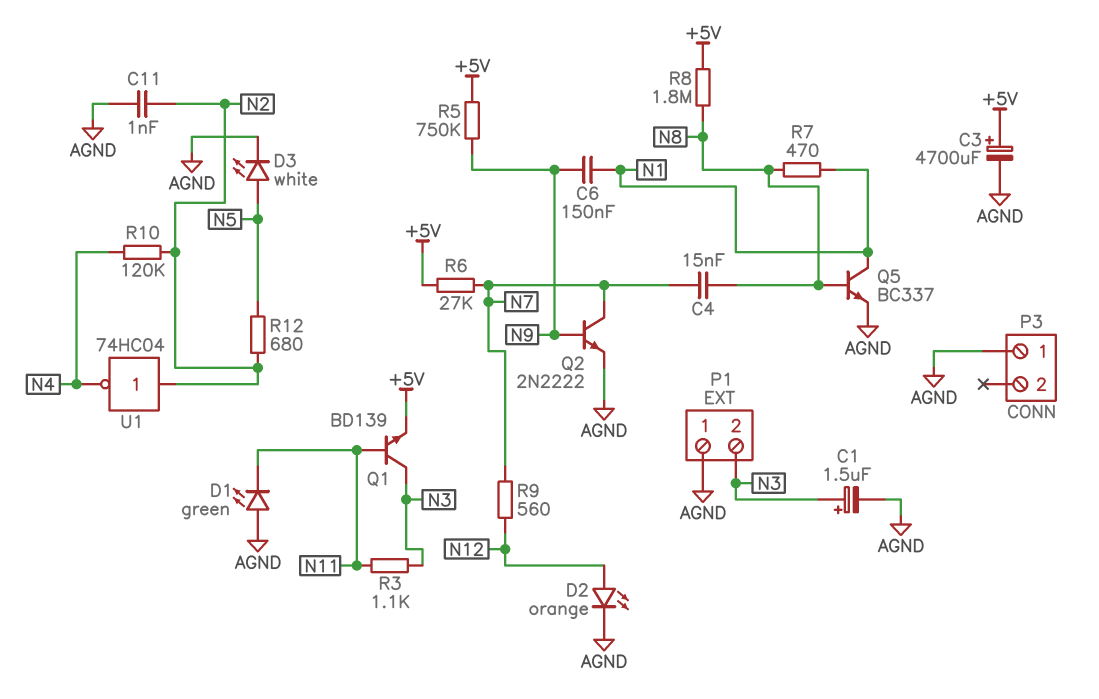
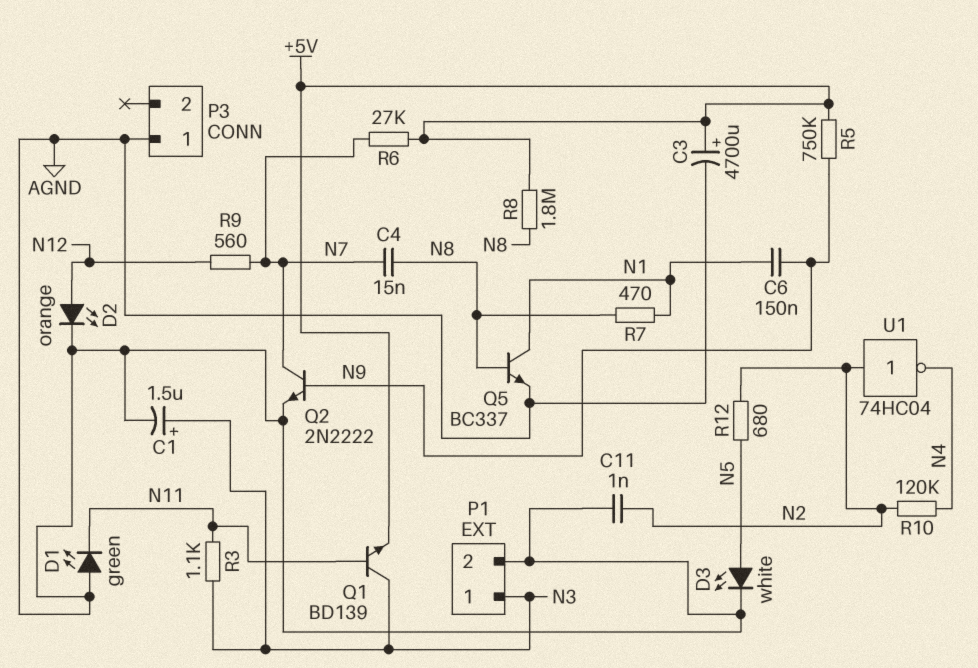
P1 pin 1: AGND -> N3
P1 pin 2: N3 -> AGND

